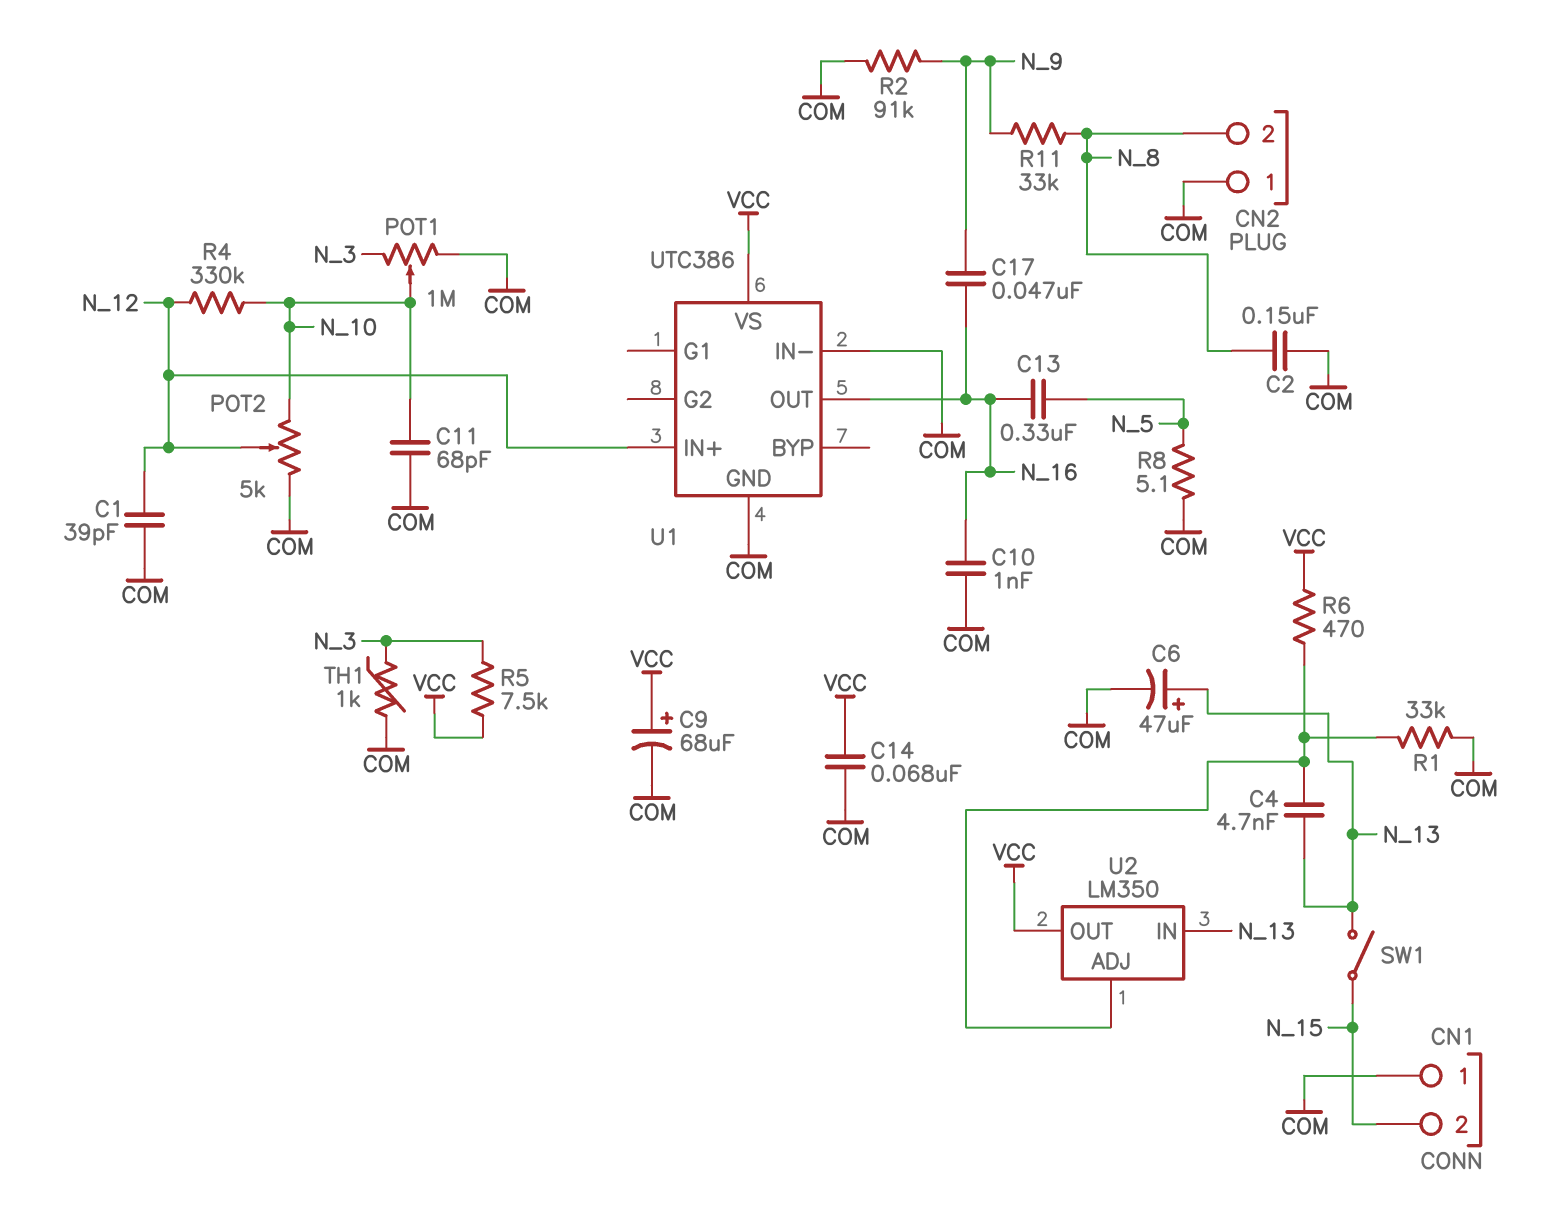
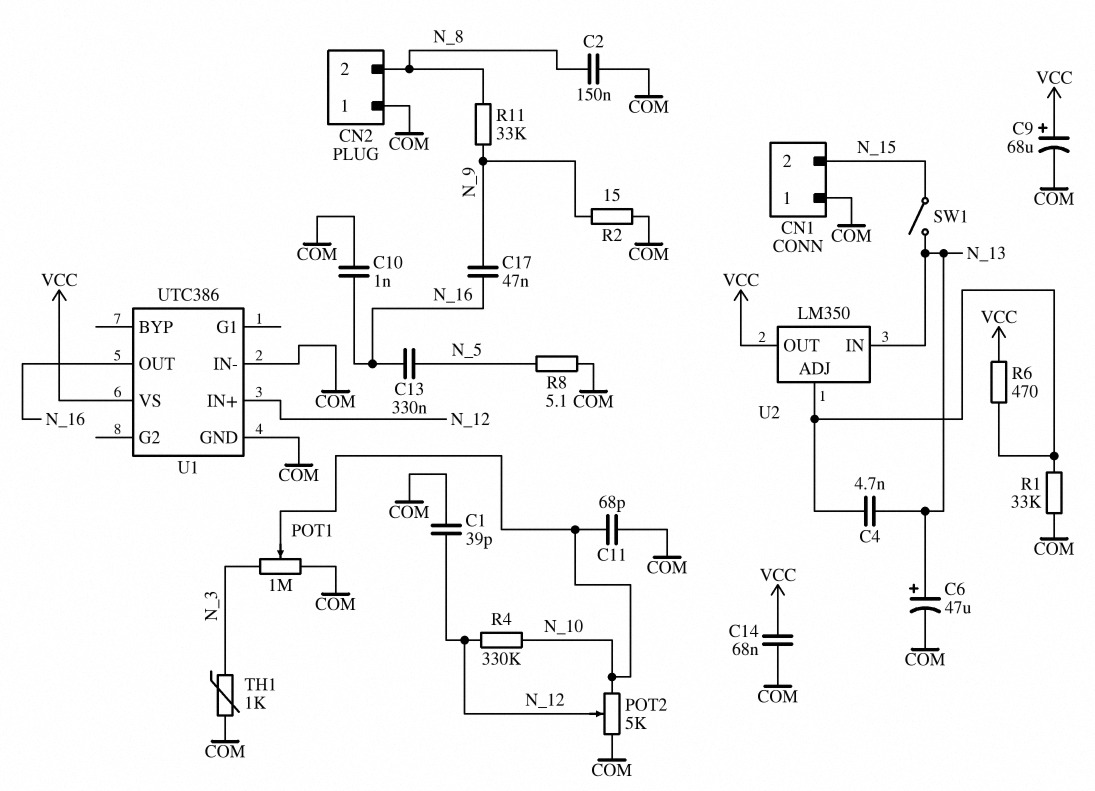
R2: 91k (COM, N_9) -> 15 (COM, N_9)
R5: 7.5k (N_3, VCC) -> none

